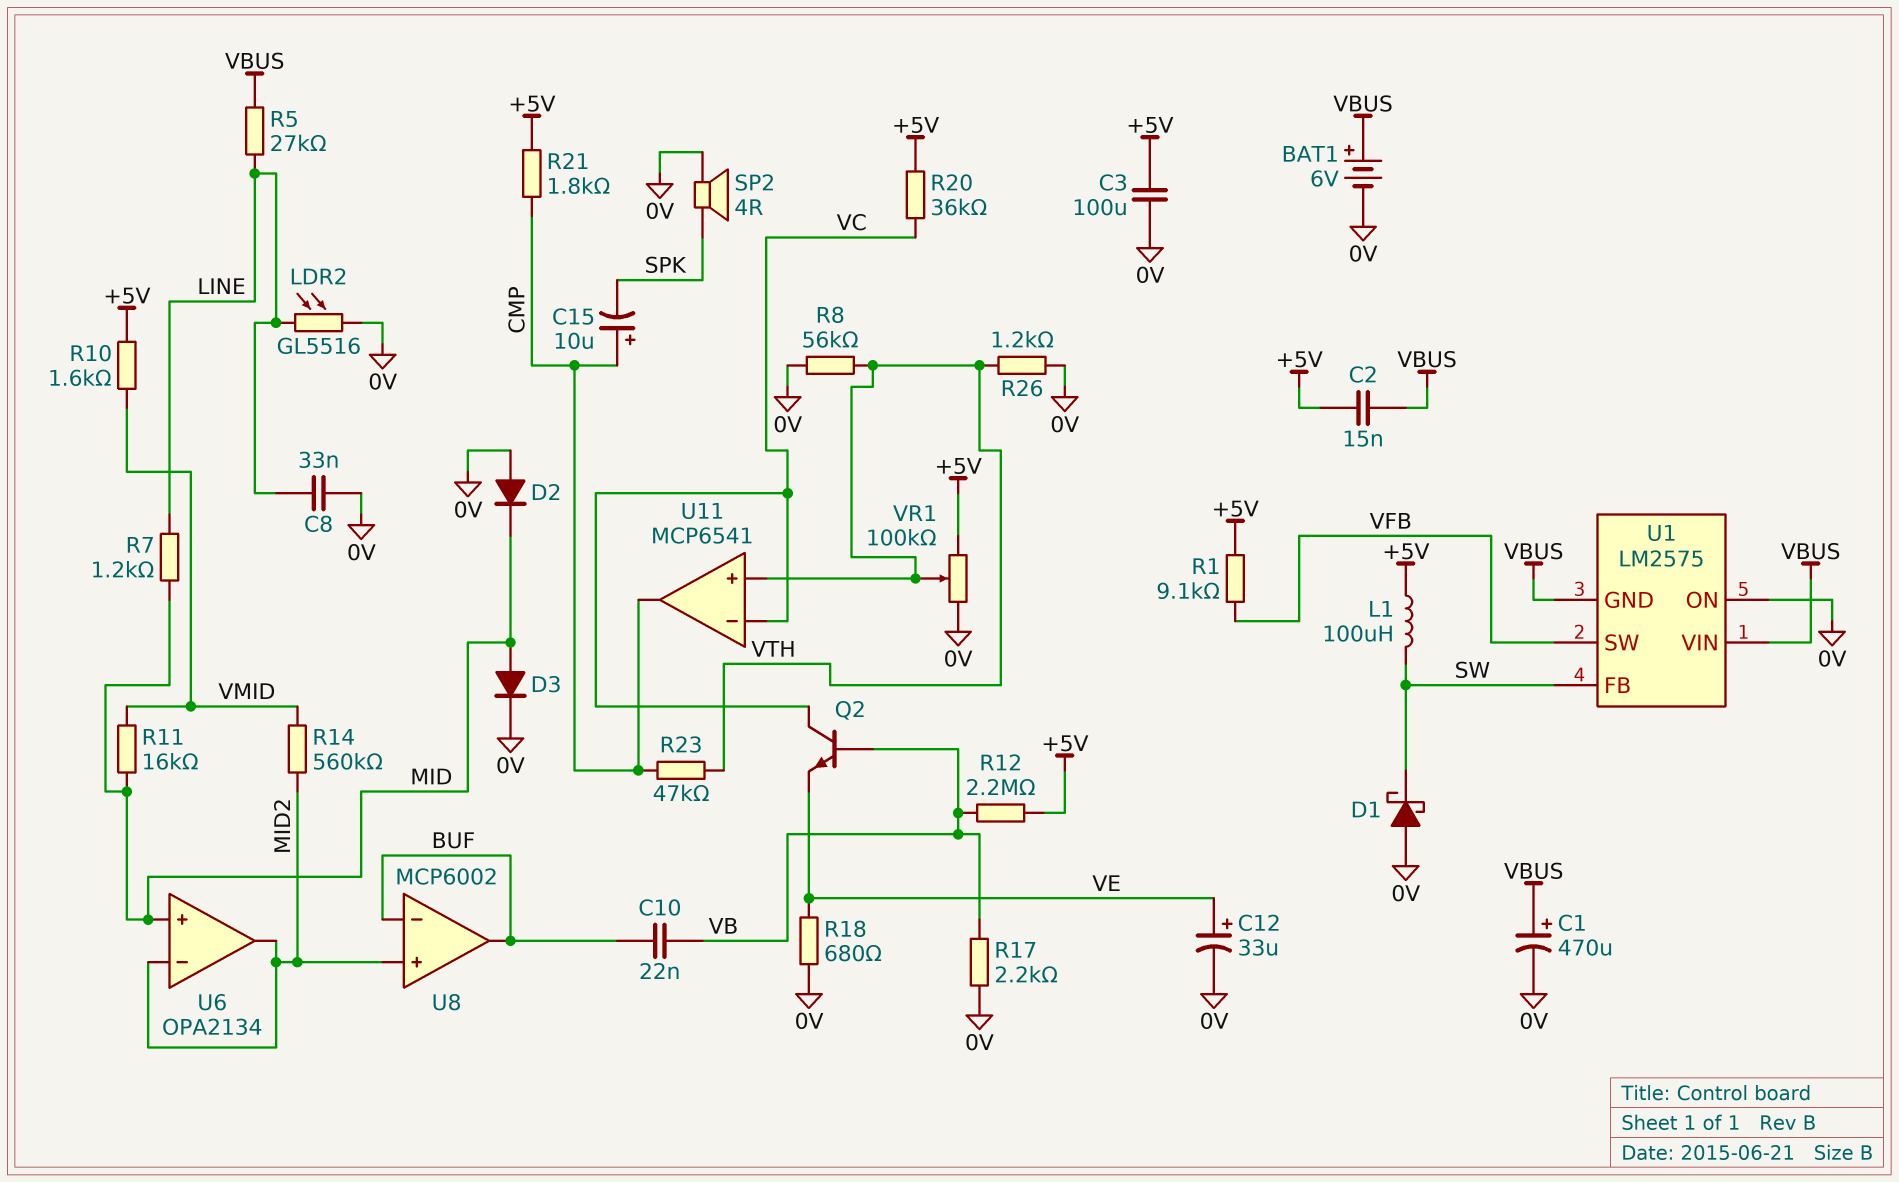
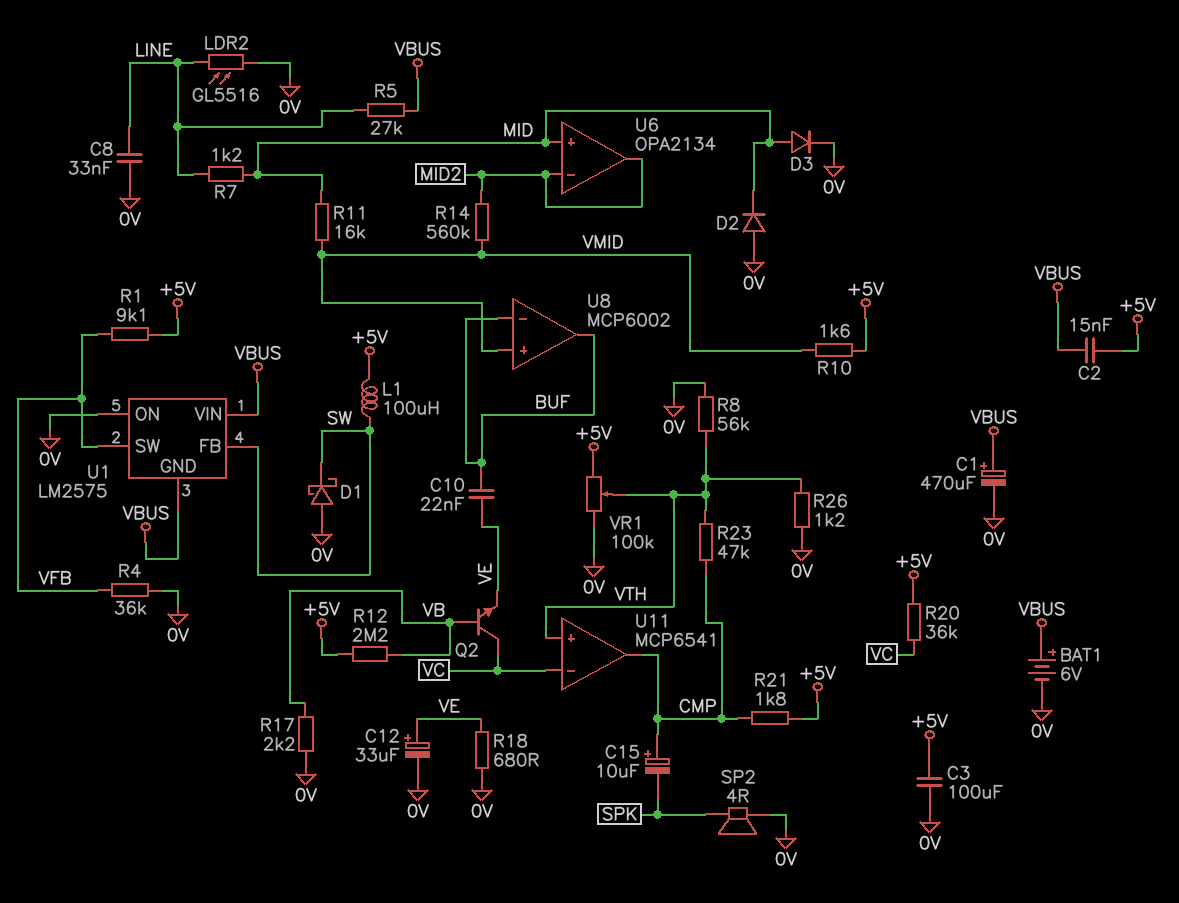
C10: 22nF (BUF, VB) -> 22nF (BUF, VE)
R4: none -> 36k (0V, VFB)
U8 pin in+: MID2 -> VMID

